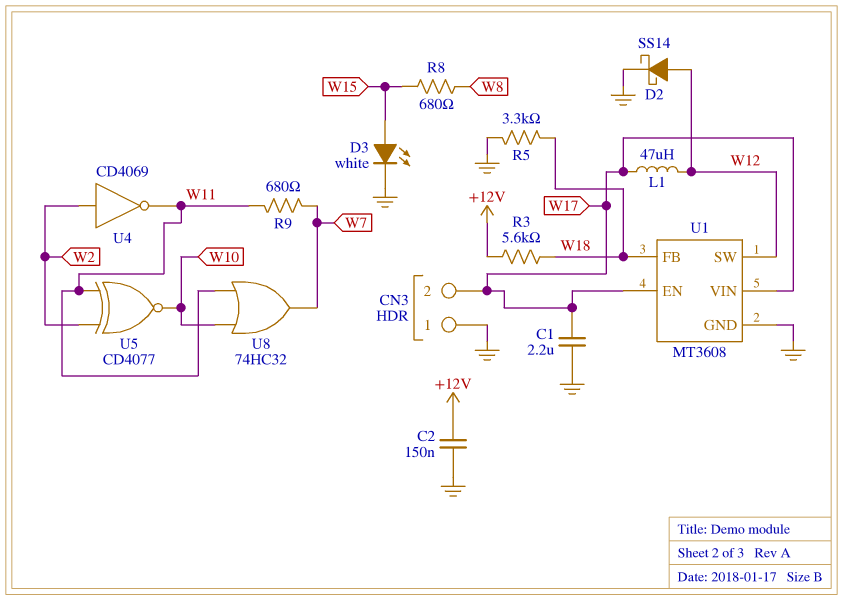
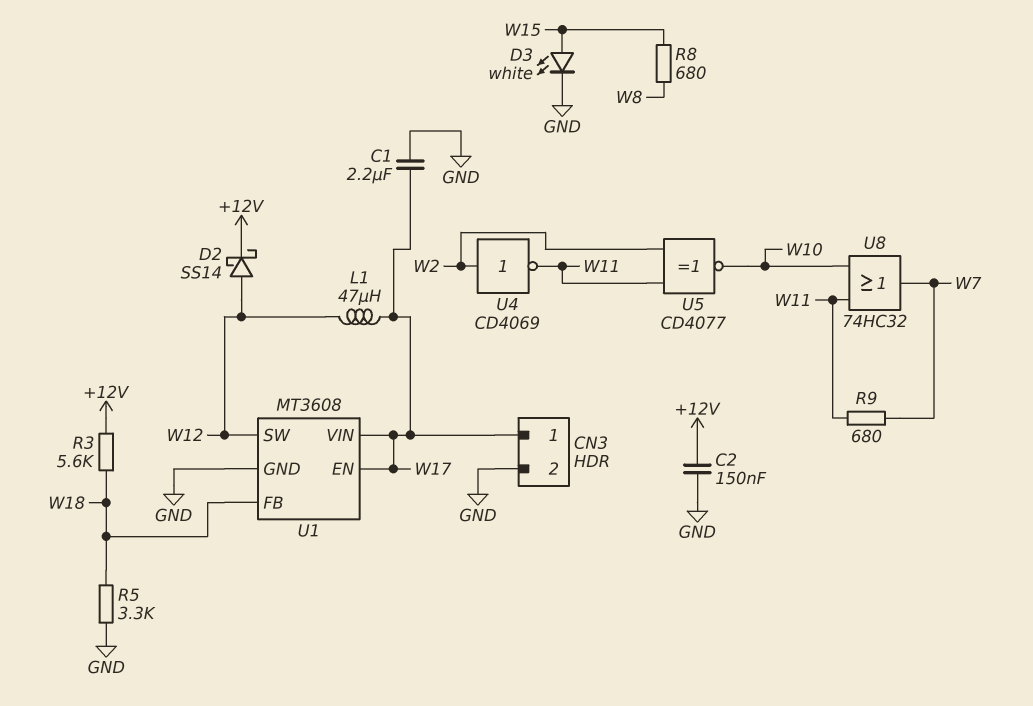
CN3 pin 1: GND -> W17
CN3 pin 2: W17 -> GND
D2: schottky SS14 (A W12, K GND) -> schottky SS14 (A W12, K +12V)

